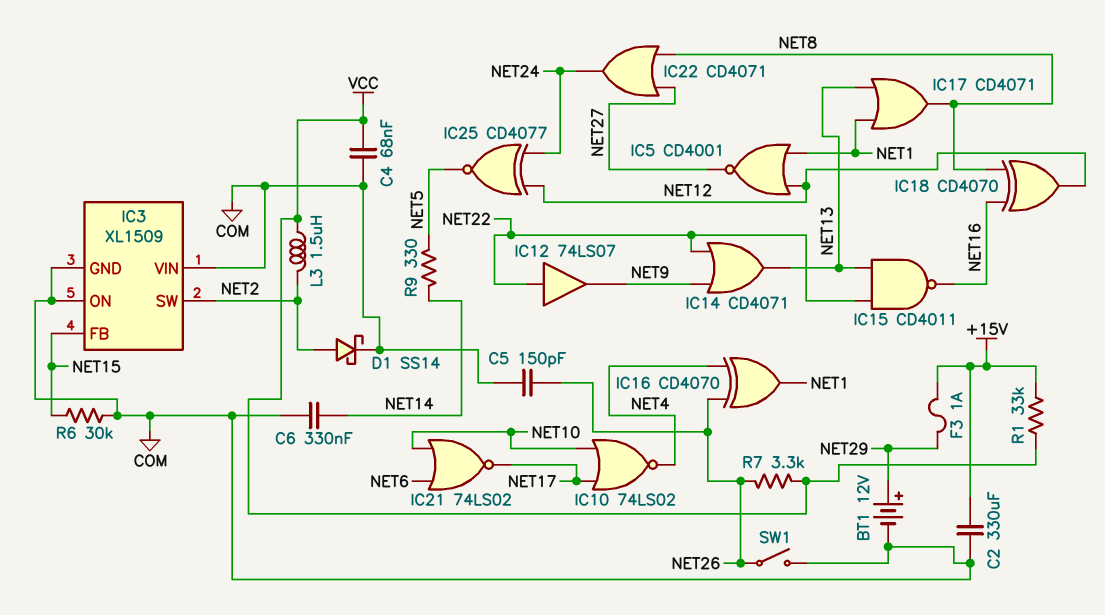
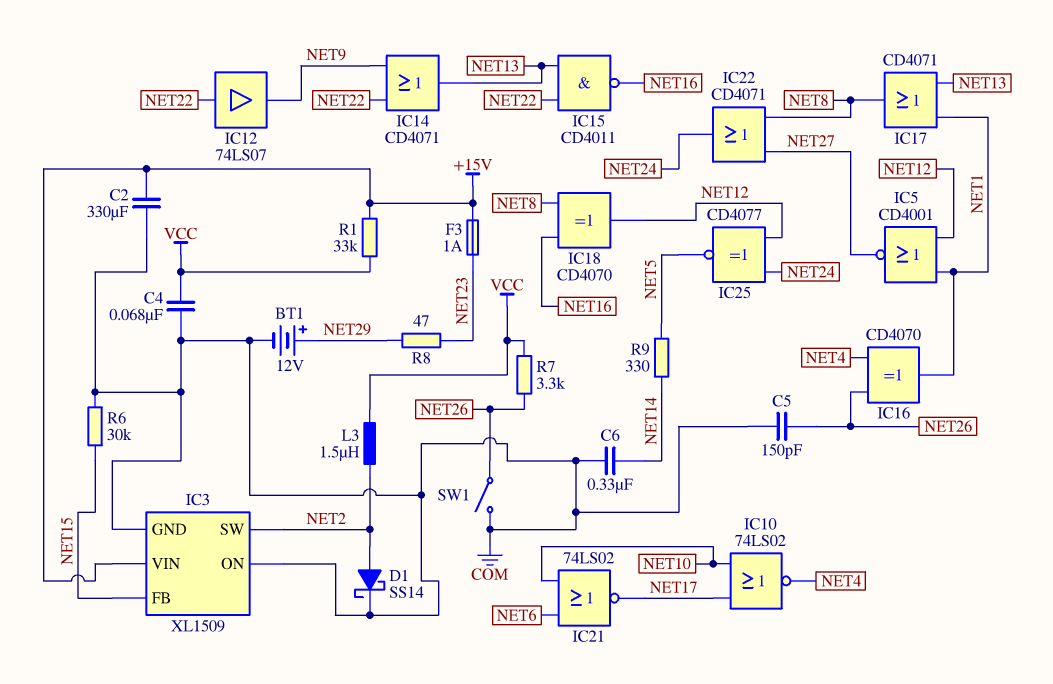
F3: 1A (+15V, NET29) -> 1A (+15V, NET23)
IC3 pin VIN: COM -> +15V
R8: none -> 47 (NET23, NET29)

